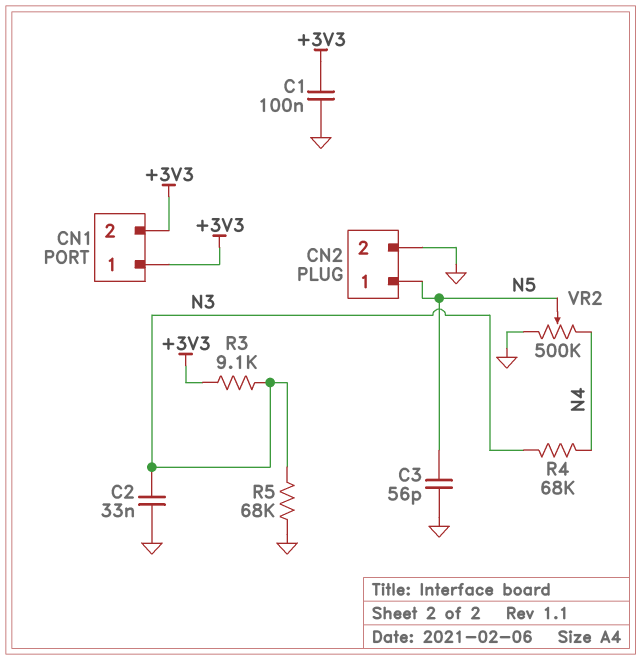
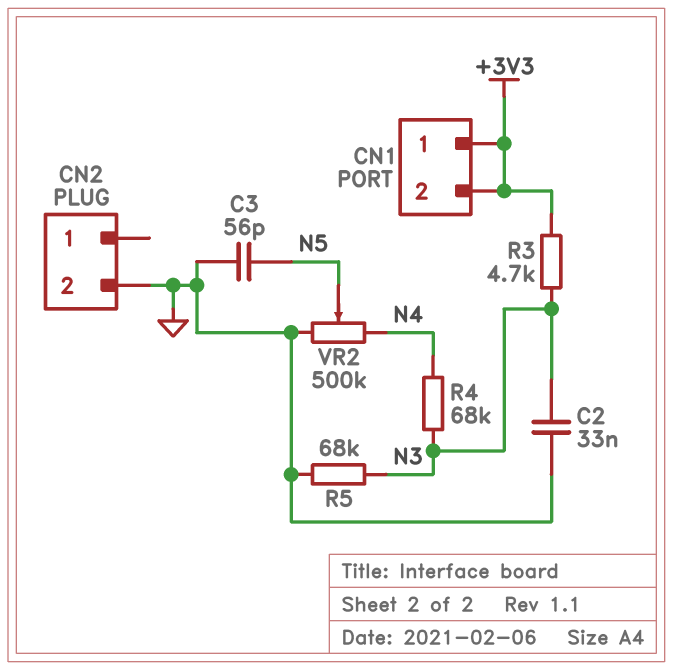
C1: 100nF (+3V3, GND) -> none
CN2 pin 1: N5 -> none
R3: 9.1k (+3V3, N3) -> 4.7k (+3V3, N3)

